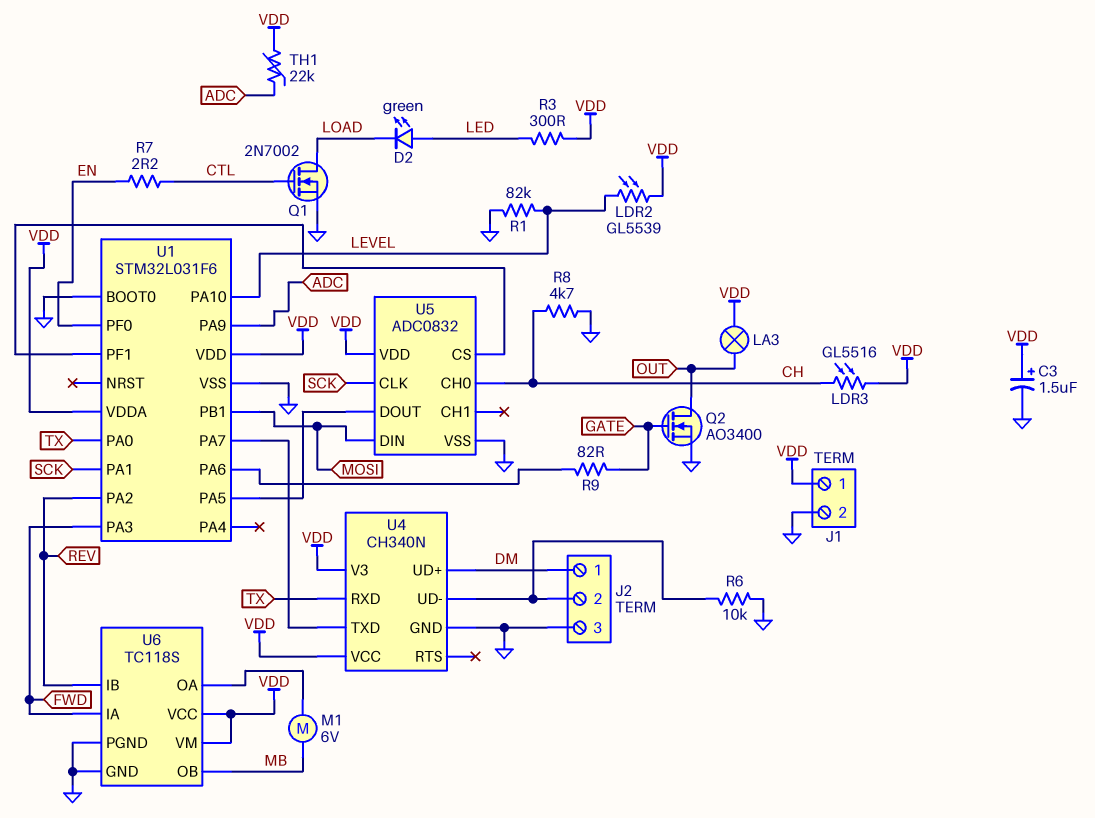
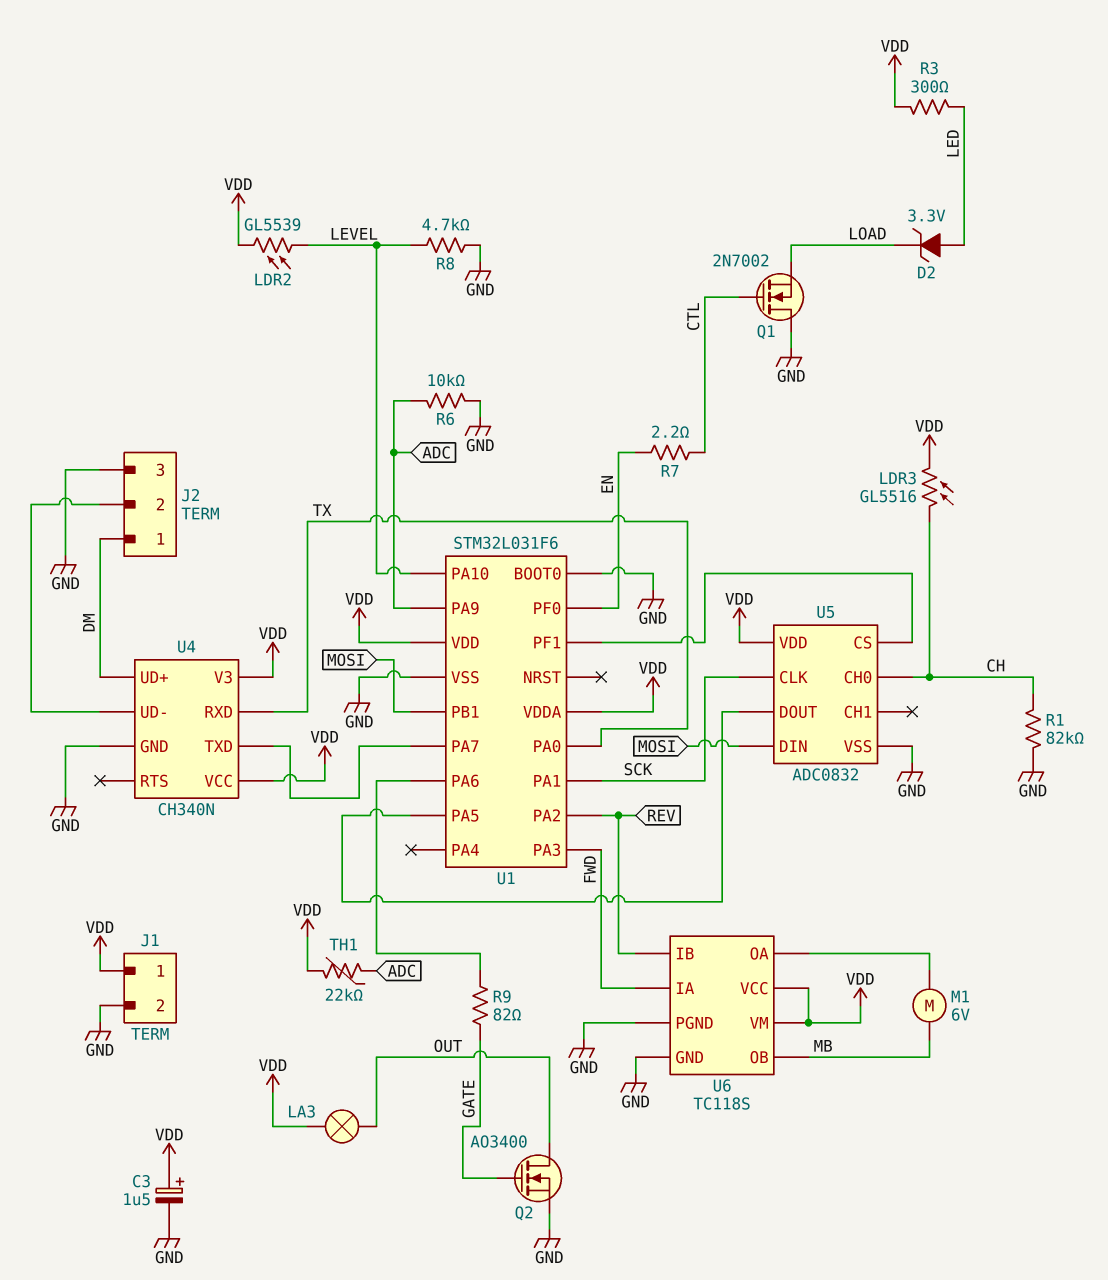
D2: LED green (A LED, K LOAD) -> zener 3.3V (A LED, K LOAD)
Q1: NMOS 2N7002 (G CTL, D LOAD, S GND) -> NMOS 2N7002 (G CTL, D GND, S LOAD)
R1: 82k (GND, LEVEL) -> 82k (CH, GND)
R6: 10k (GND, J2/2) -> 10k (ADC, GND)
R8: 4.7k (CH, GND) -> 4.7k (GND, LEVEL)

